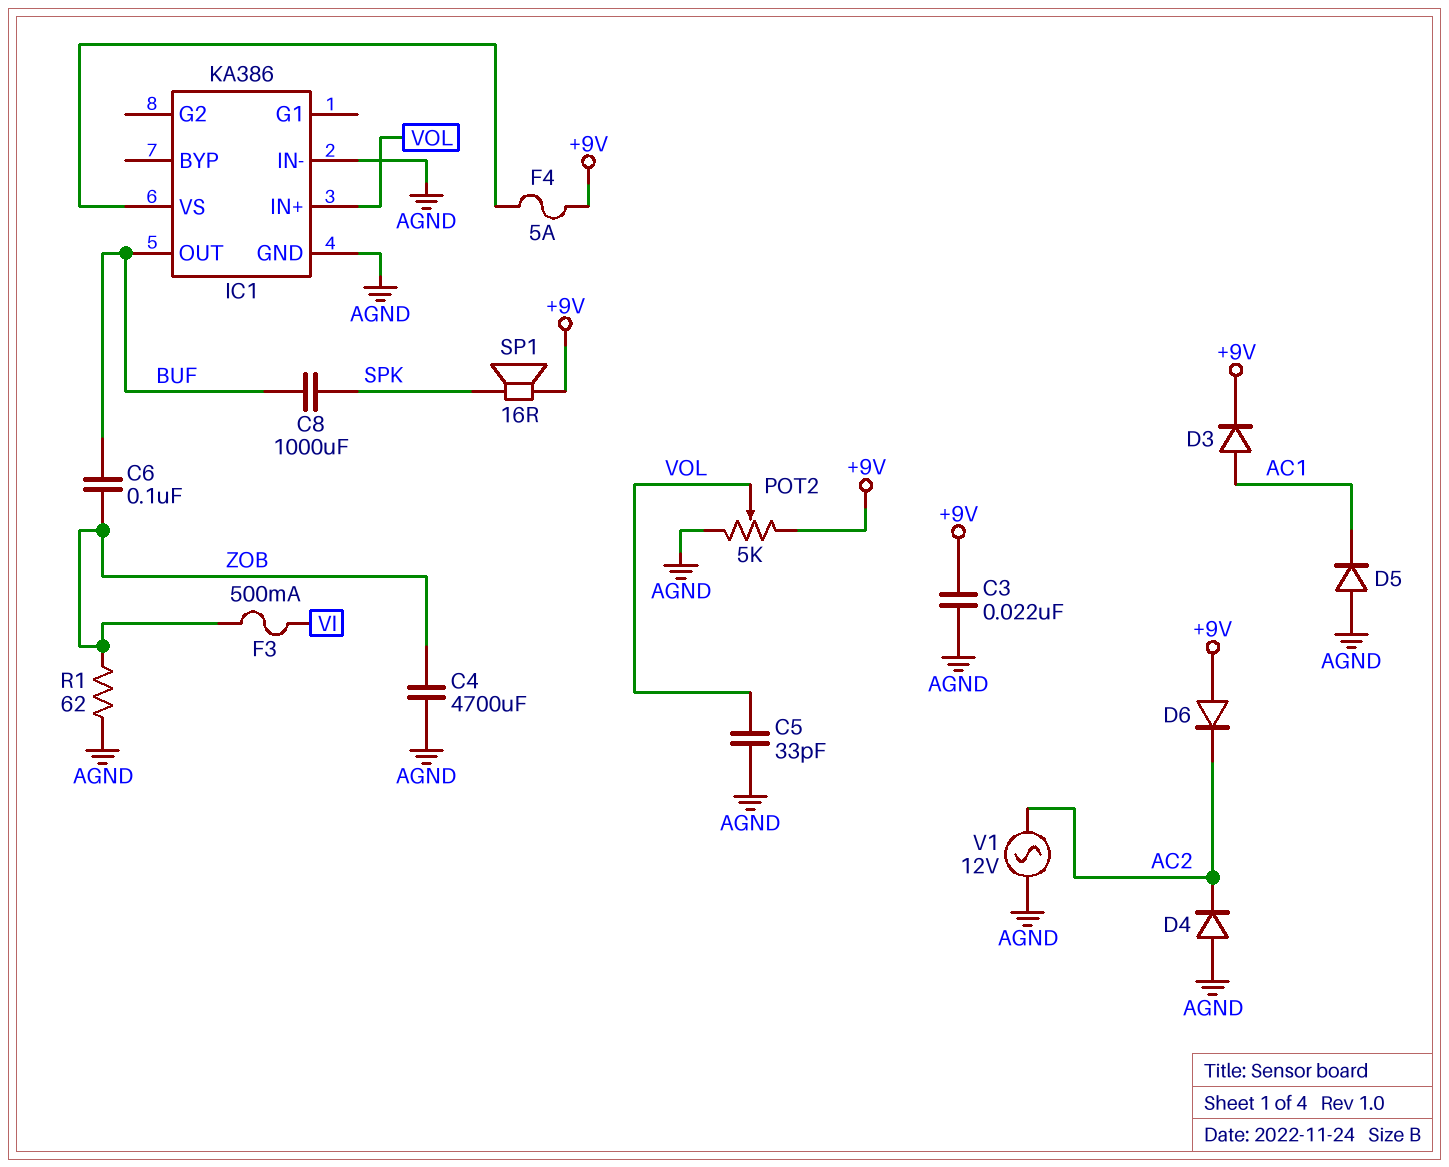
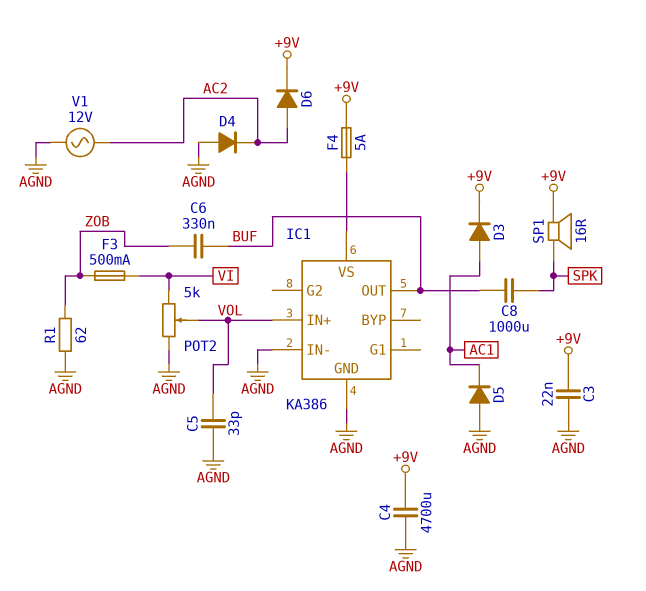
C4: 4700uF (AGND, ZOB) -> 4700uF (+9V, AGND)
C6: 100nF (BUF, ZOB) -> 330nF (BUF, ZOB)
D6: diode (A +9V, K AC2) -> diode (A AC2, K +9V)
POT2: 5k (+9V, AGND, wiper VOL) -> 5k (AGND, VI, wiper VOL)

